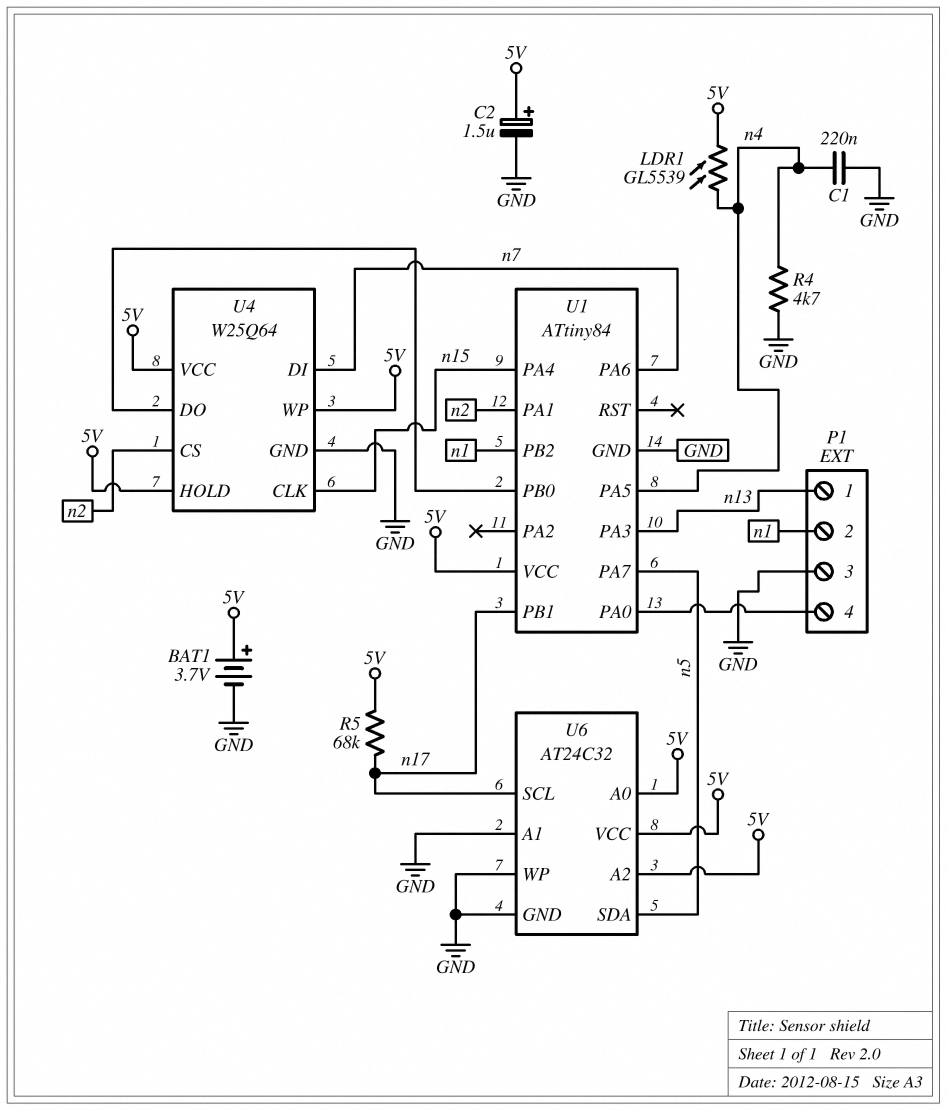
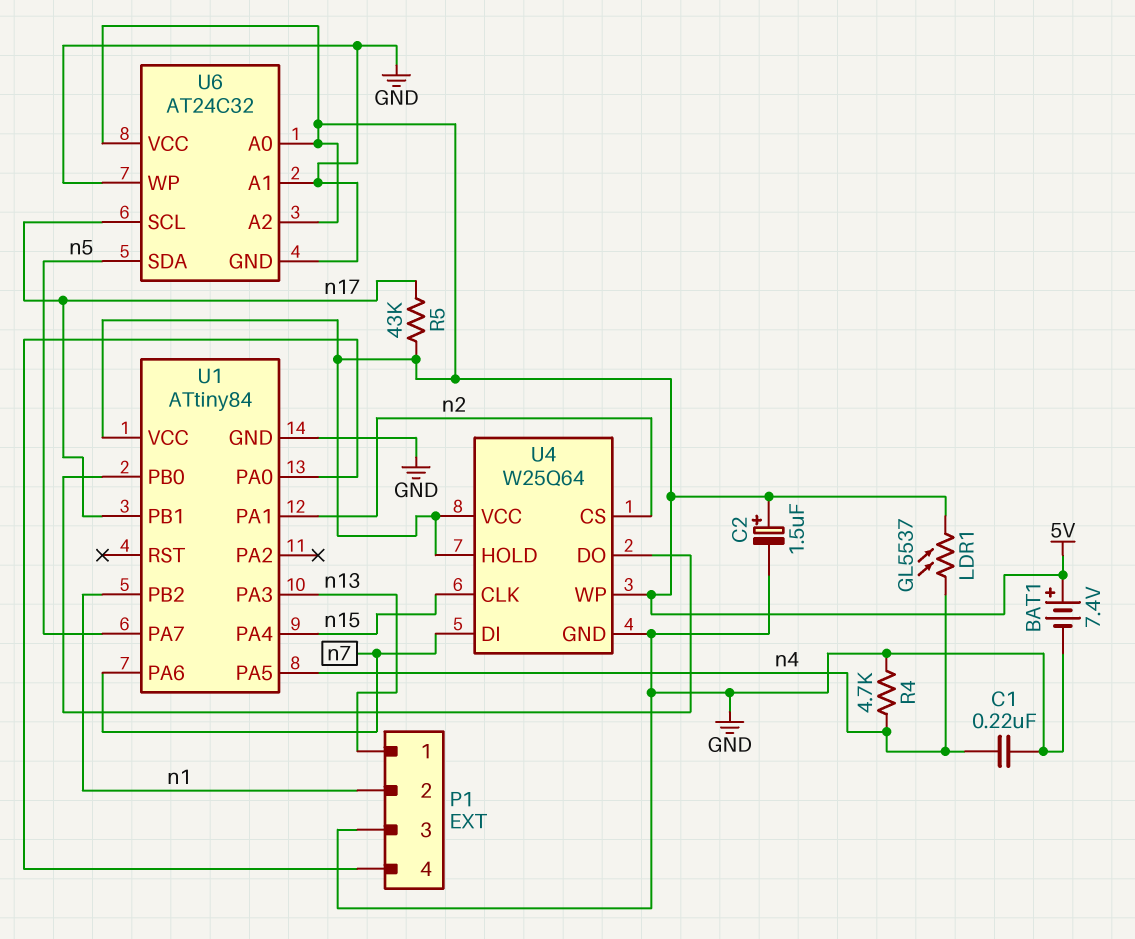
BAT1: 3.7V (plus 5V, minus GND) -> 7.4V (plus 5V, minus GND)
LDR1: GL5539 (5V, n4) -> GL5537 (5V, n4)
R5: 68k (5V, n17) -> 43k (5V, n17)

